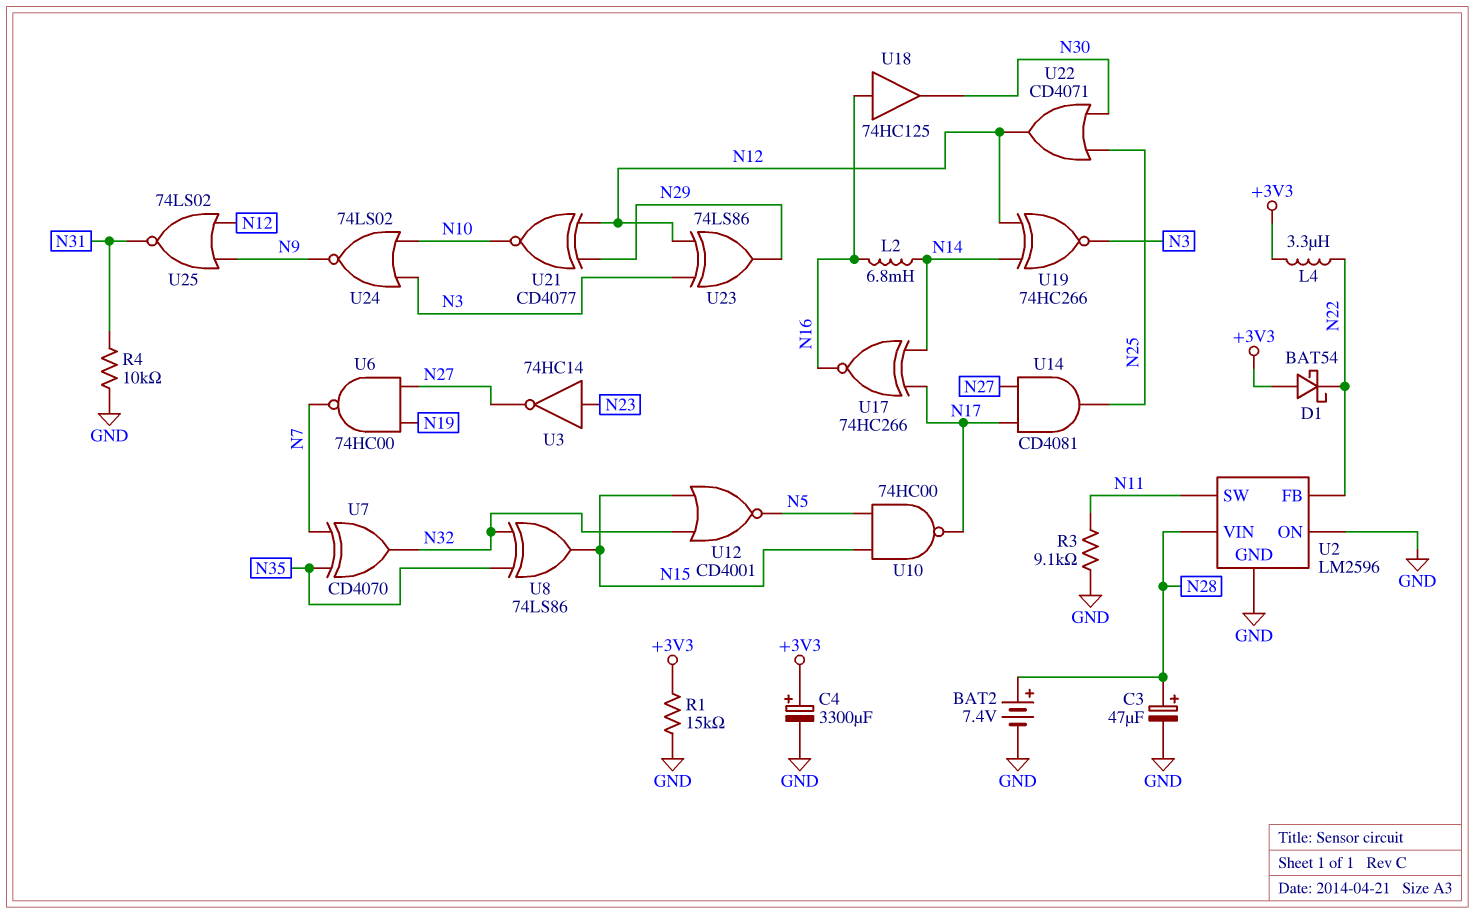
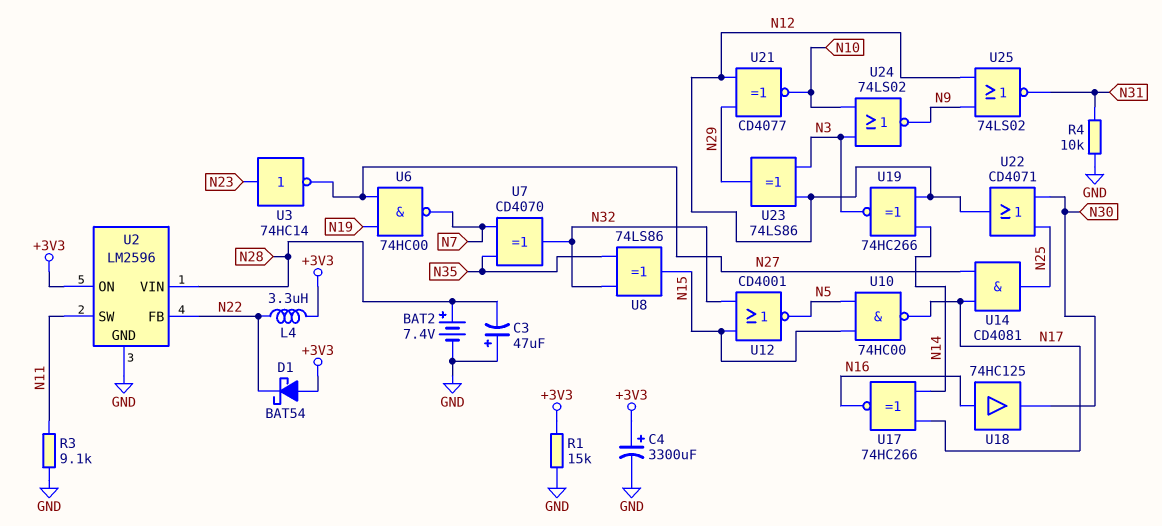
C3: 47uF (plus N28, minus GND) -> 47uF (plus GND, minus N28)
L2: 6.8mH (N14, N16) -> none
U2 pin ON: GND -> +3V3

